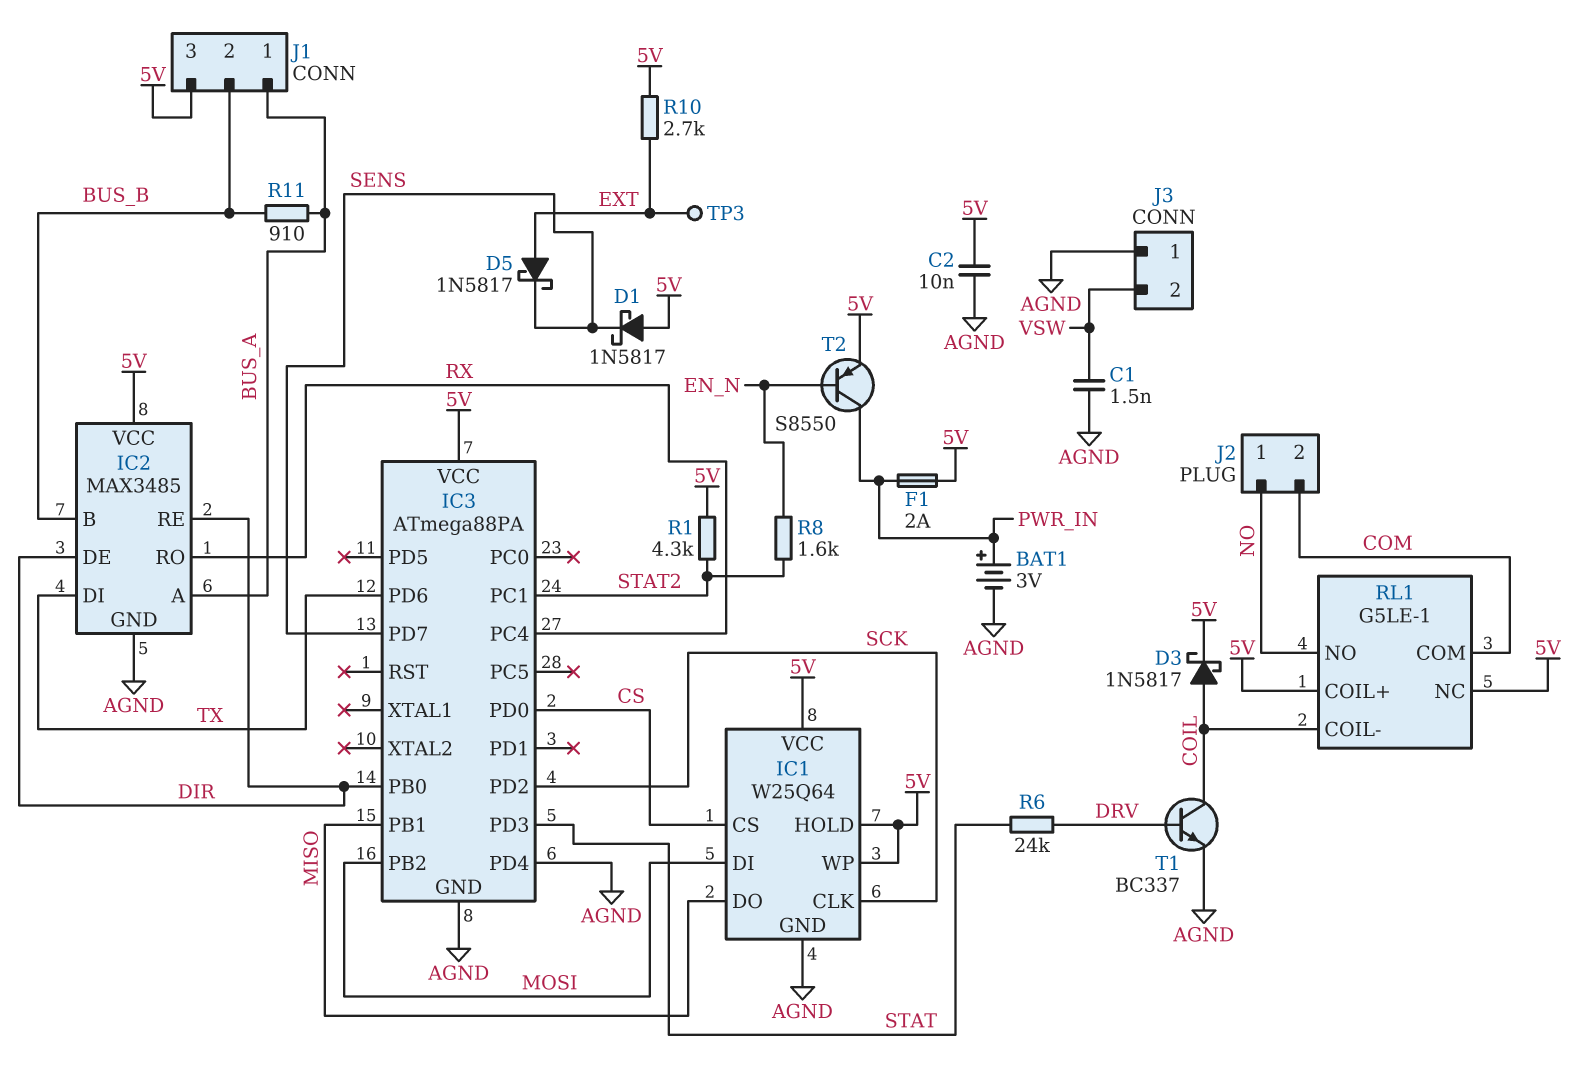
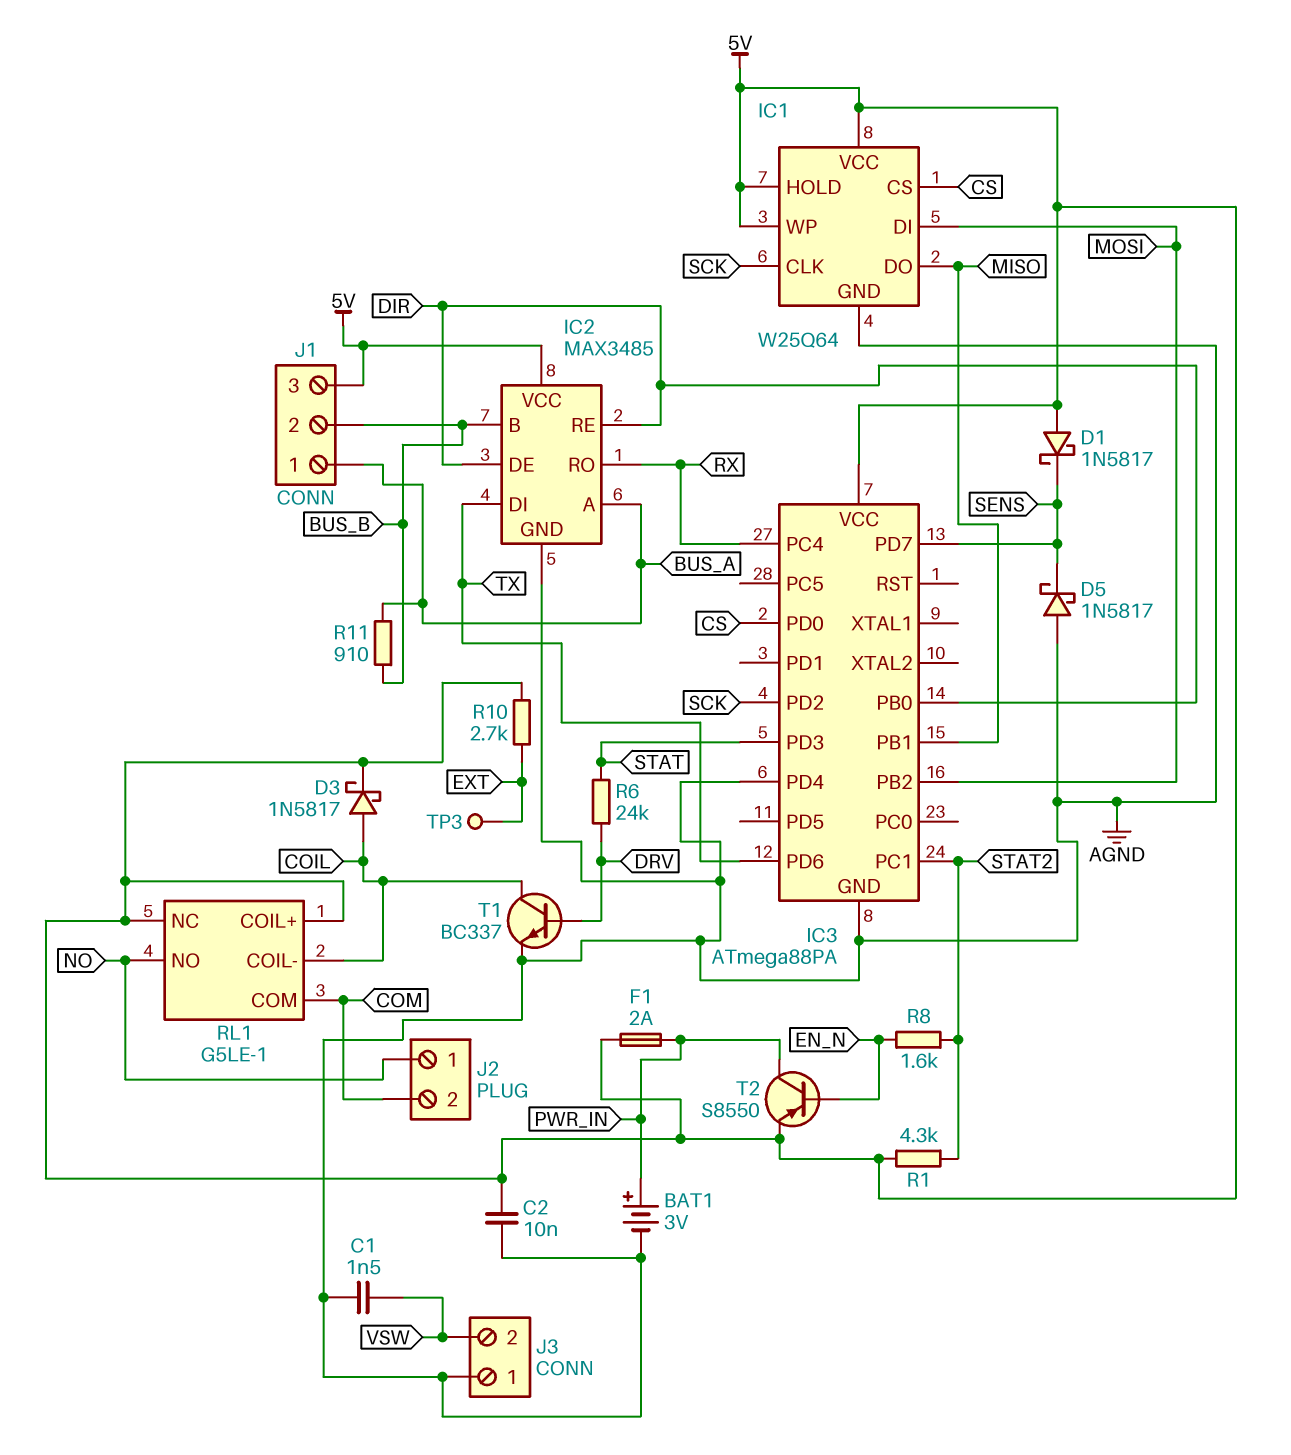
D5: schottky 1N5817 (A EXT, K SENS) -> schottky 1N5817 (A AGND, K SENS)

